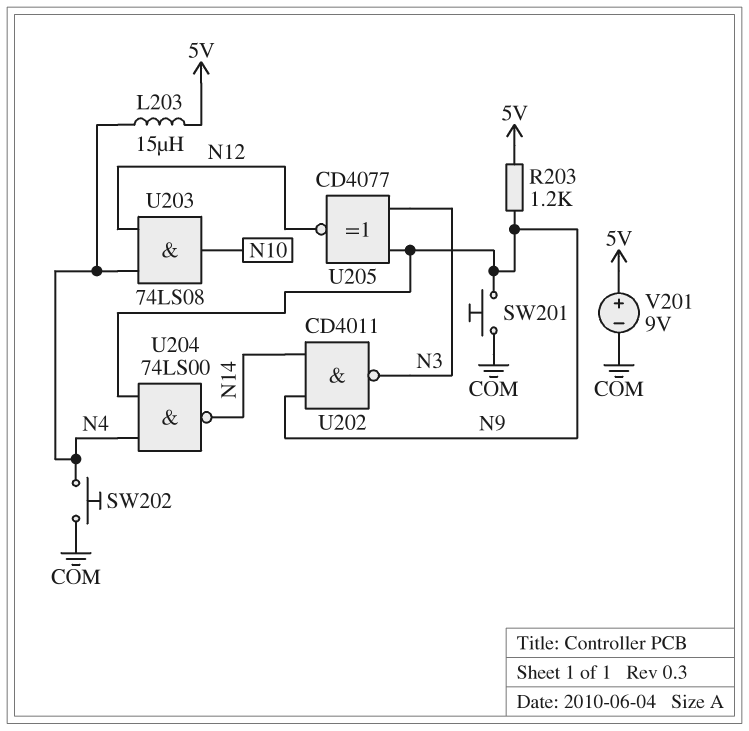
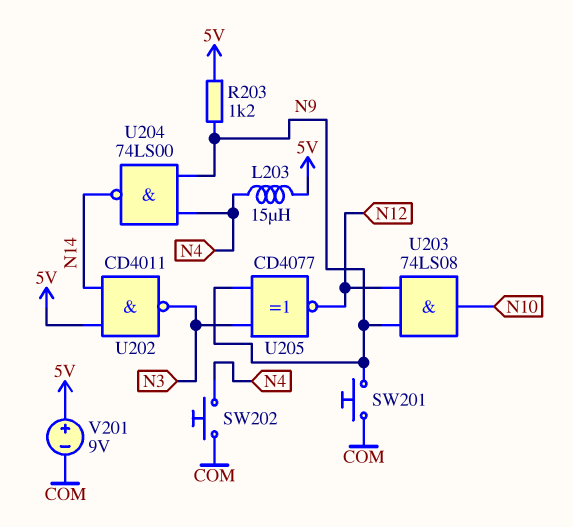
U202: NAND CD4011 (in N9, in N14, out N3) -> NAND CD4011 (in 5V, in N14, out N3)
U203: AND 74LS08 (in N4, in N12, out N10) -> AND 74LS08 (in N9, in N12, out N10)

